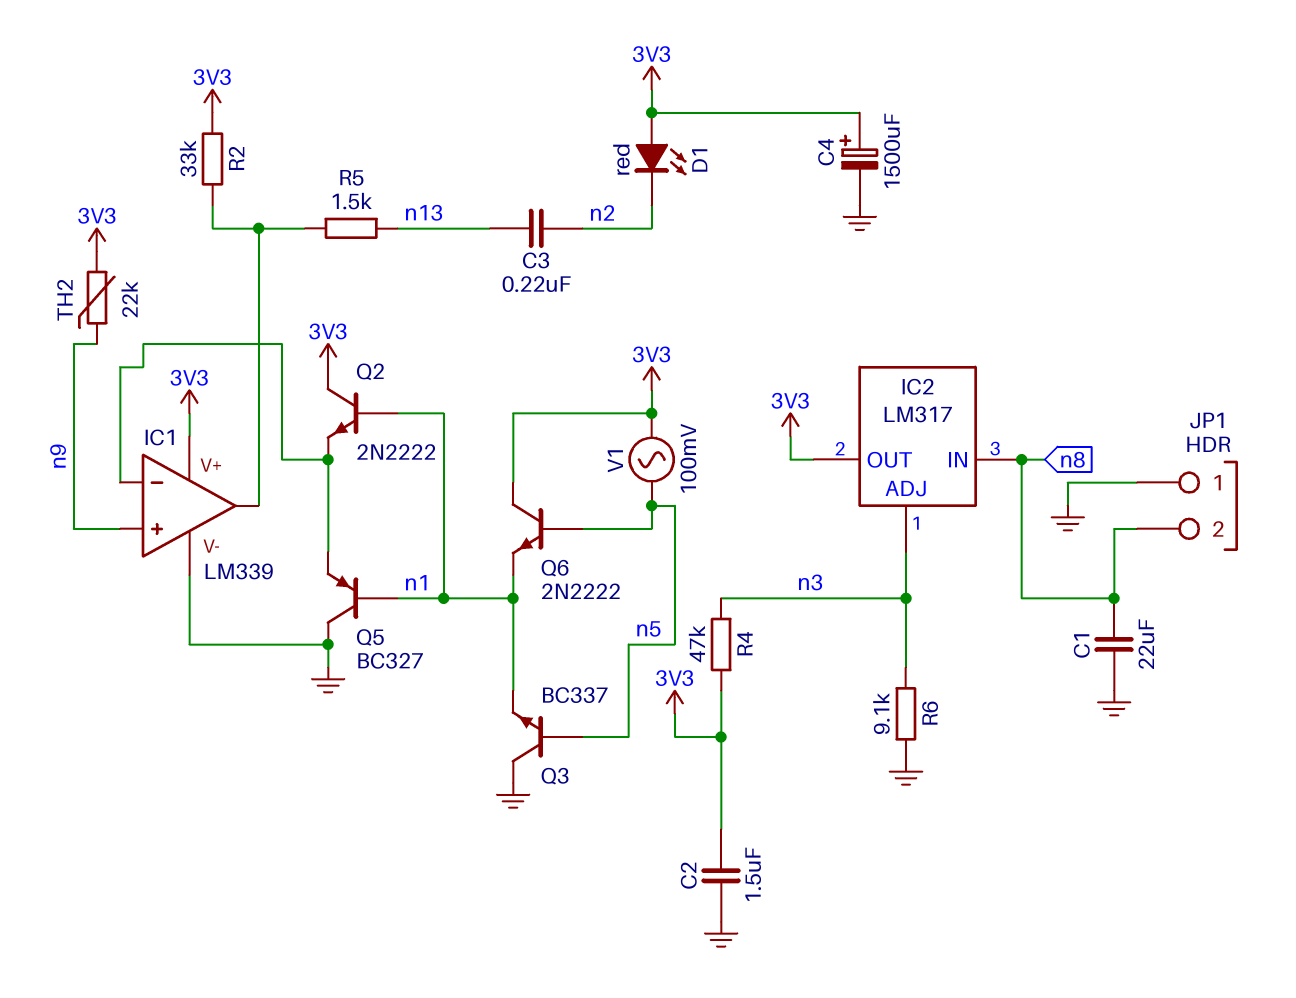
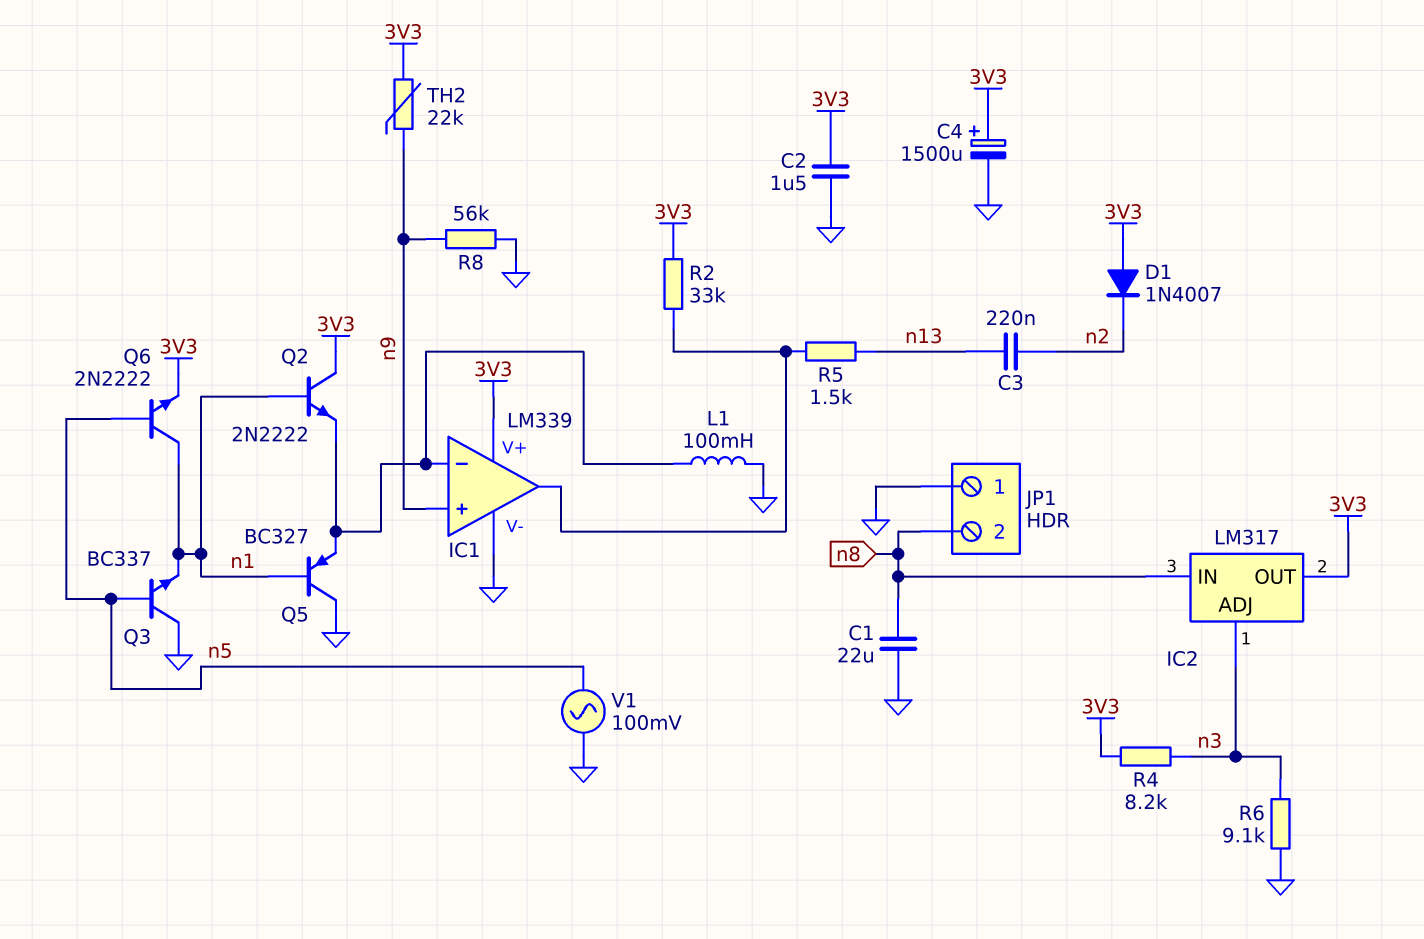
D1: LED red (A 3V3, K n2) -> diode 1N4007 (A 3V3, K n2)
L1: none -> 100mH (GND, IC1/in-)
Q6: NPN 2N2222 (B n5, C 3V3, E n1) -> NPN 2N2222 (B n5, C n1, E 3V3)
R4: 47k (3V3, n3) -> 8.2k (3V3, n3)
R8: none -> 56k (GND, n9)
V1: AC 100mV (3V3, n5) -> AC 100mV (GND, n5)

